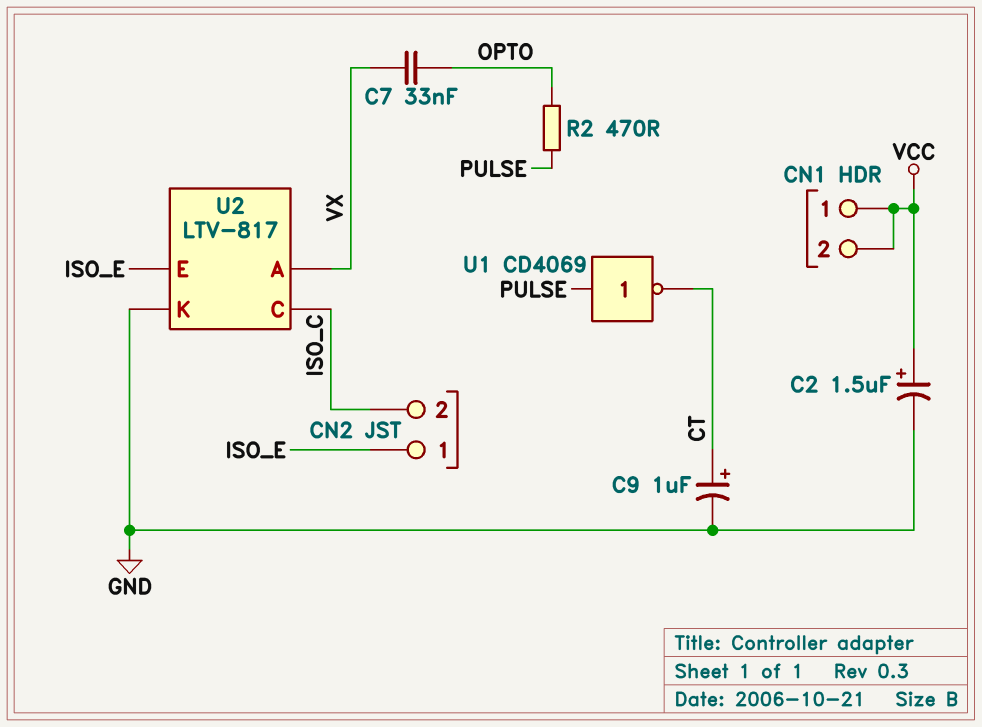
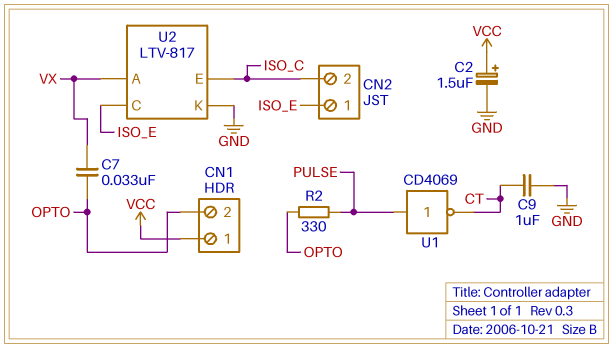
C9: 1uF (plus CT, minus GND) -> 1uF (CT, GND)
CN1 pin 2: VCC -> OPTO
R2: 470 (OPTO, PULSE) -> 330 (OPTO, PULSE)
U2 pin C: ISO_C -> ISO_E
U2 pin E: ISO_E -> ISO_C

